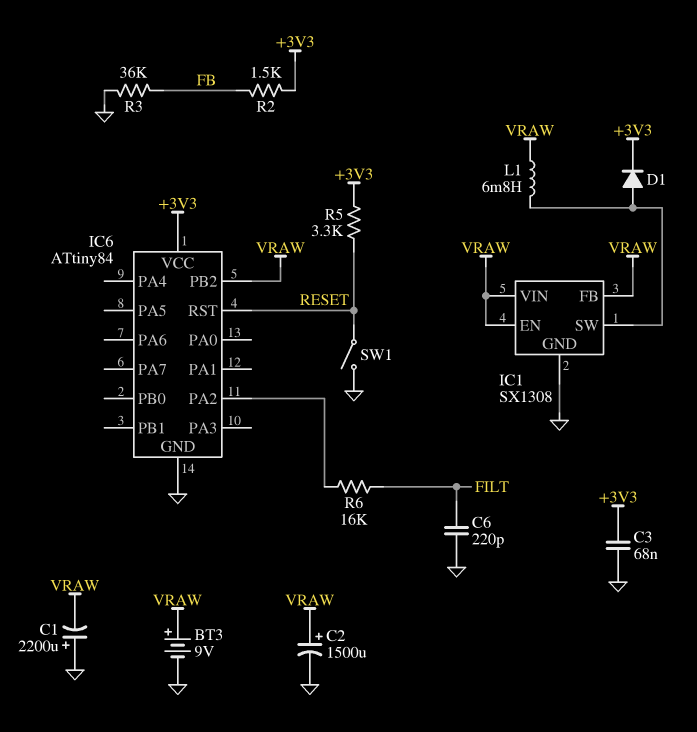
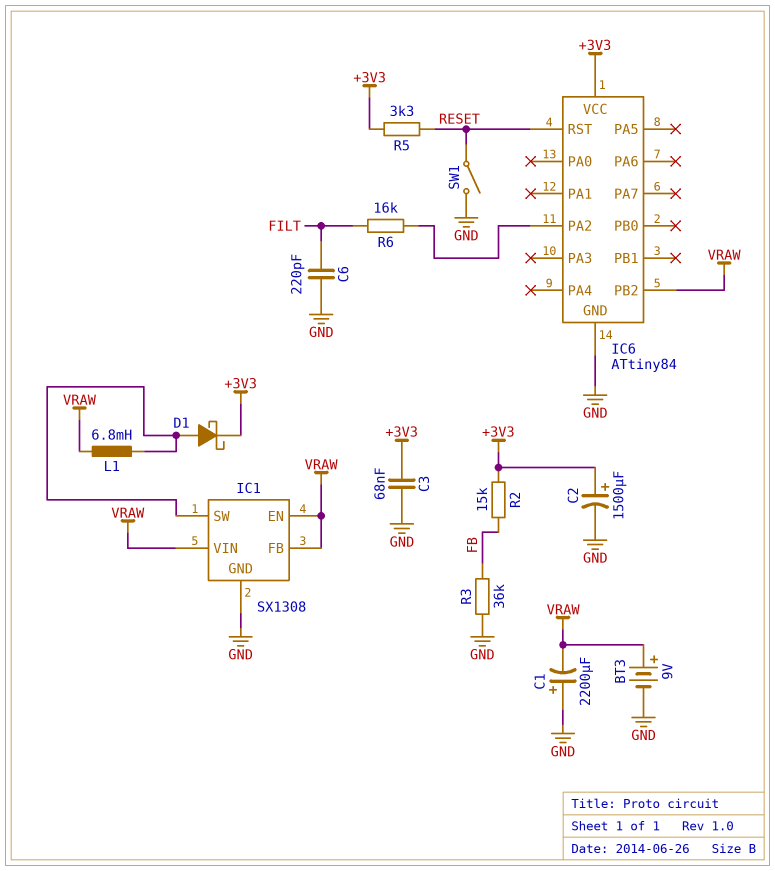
C2: 1500uF (plus VRAW, minus GND) -> 1500uF (plus +3V3, minus GND)
D1: diode (A IC1/SW, K +3V3) -> schottky (A IC1/SW, K +3V3)
R2: 1.5k (+3V3, FB) -> 15k (+3V3, FB)

